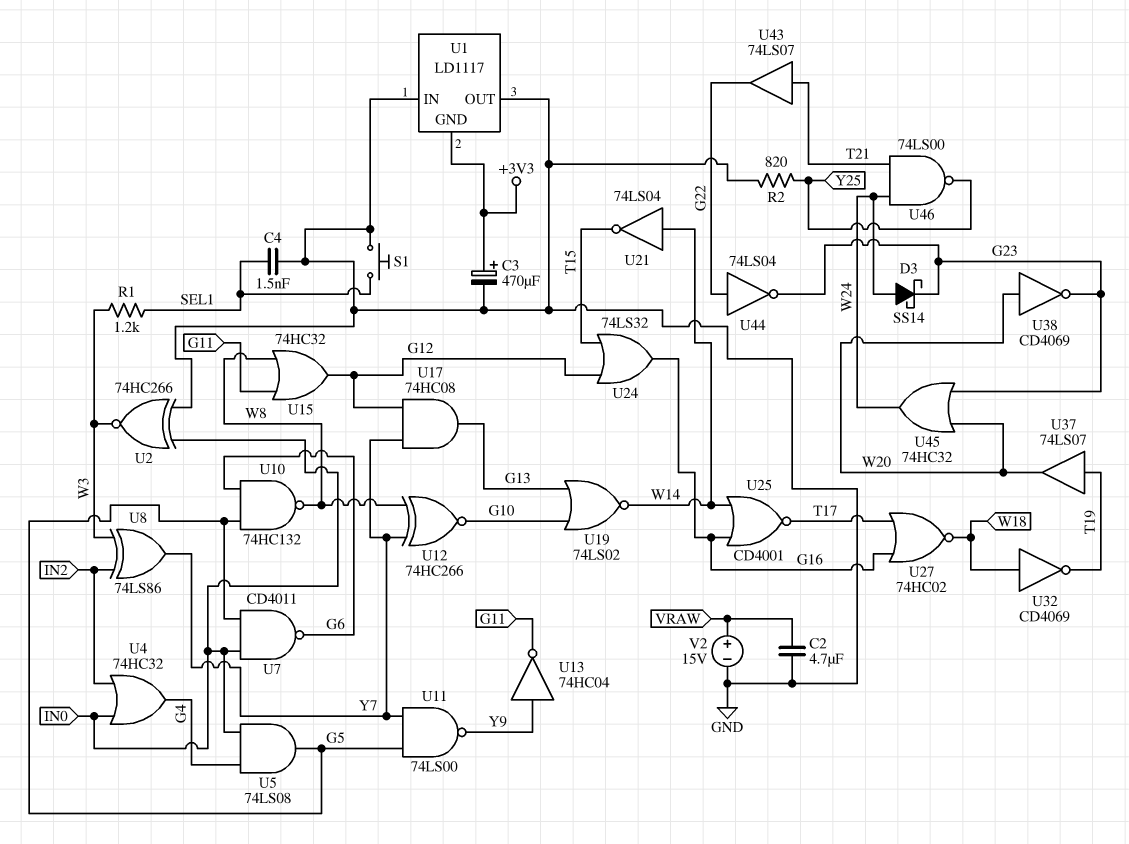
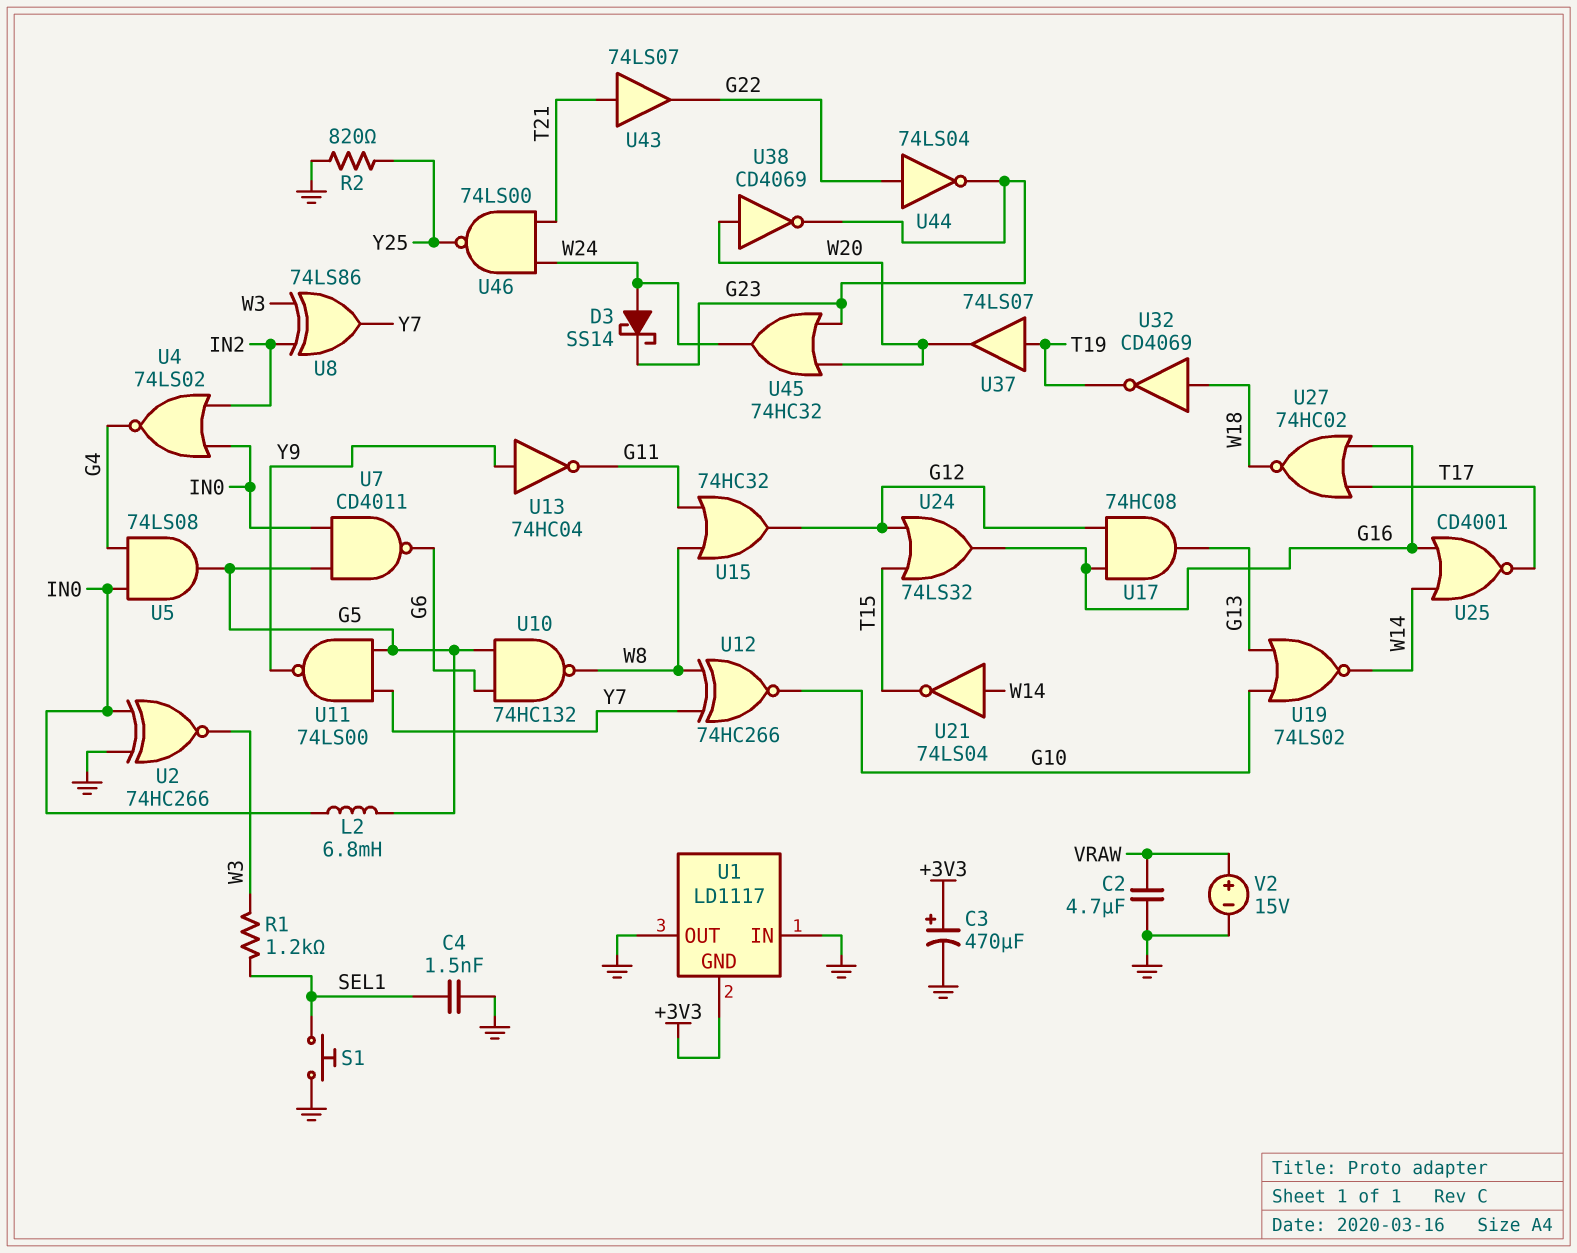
L2: none -> 6.8mH (G5, IN0)
U4: OR 74HC32 (in IN0, in IN2, out G4) -> NOR 74LS02 (in IN0, in IN2, out G4)
U17: AND 74HC08 (in G12, in Y7, out G13) -> AND 74HC08 (in G12, in G16, out G13)

